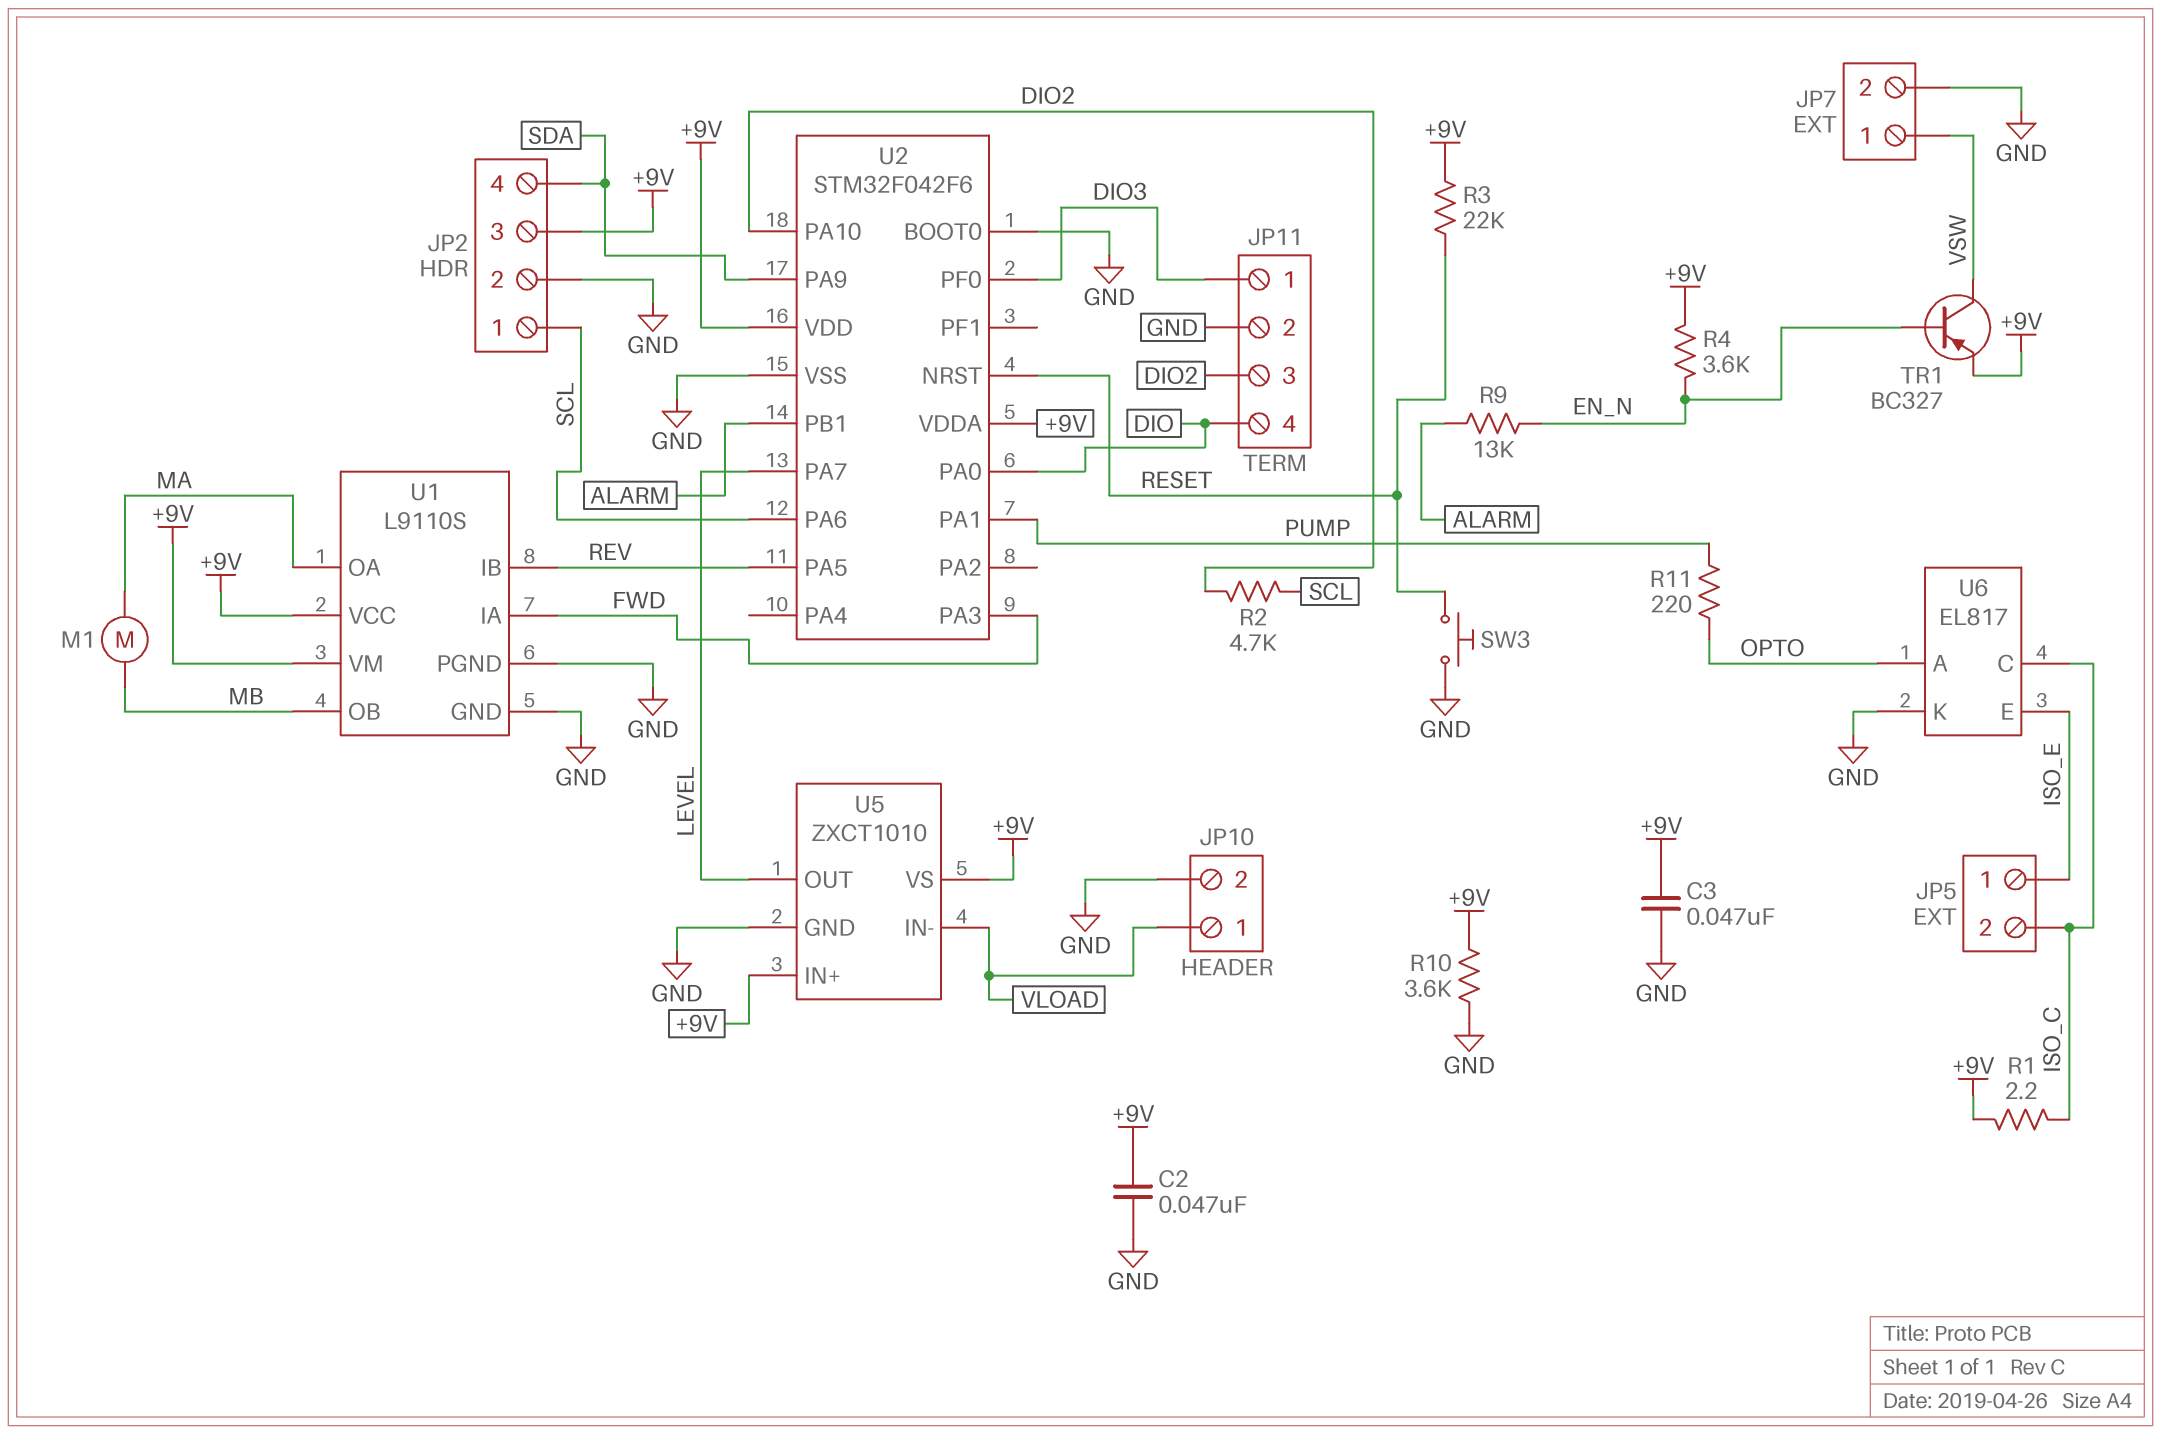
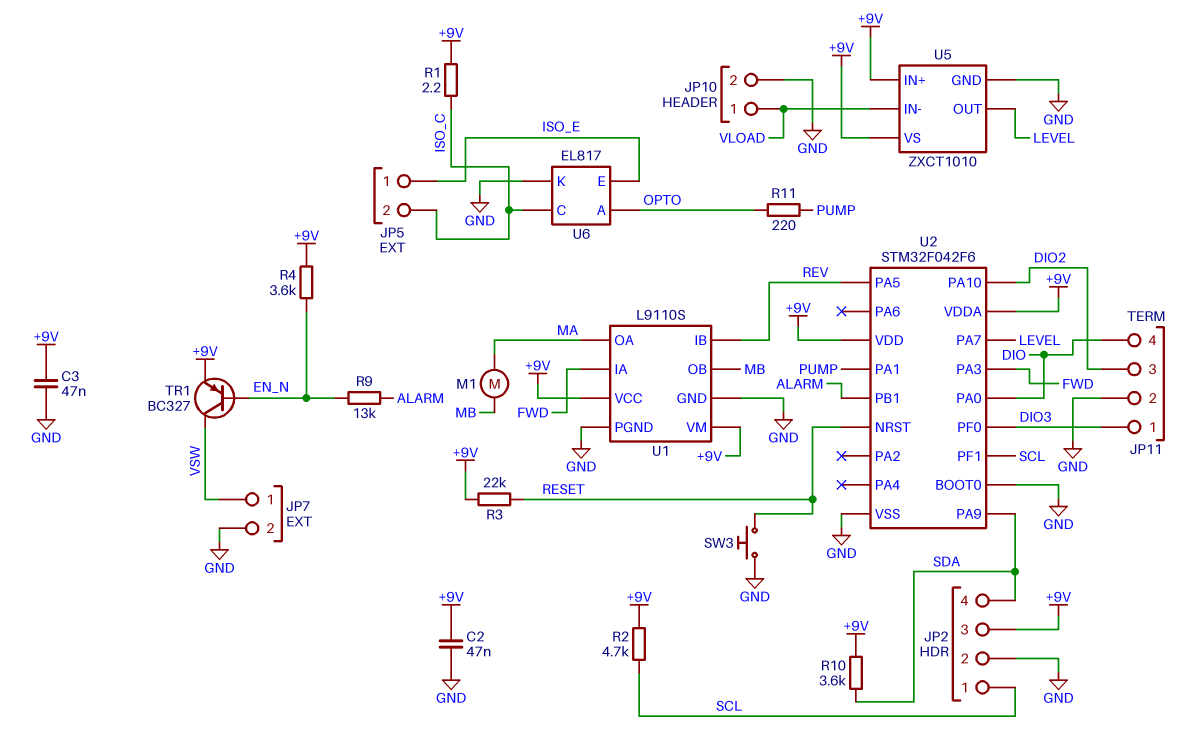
R2: 4.7k (DIO2, SCL) -> 4.7k (+9V, SCL)
R10: 3.6k (+9V, GND) -> 3.6k (+9V, SDA)
U2 pin PA6: SCL -> none
U2 pin PF1: none -> SCL

